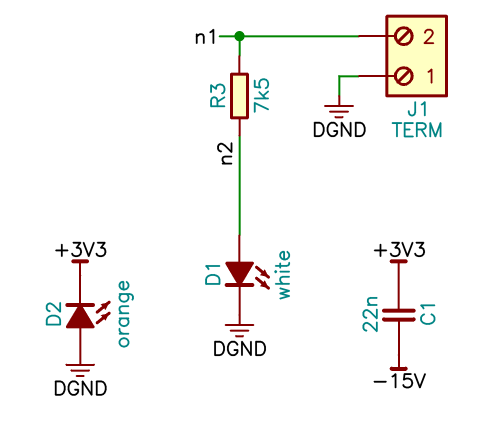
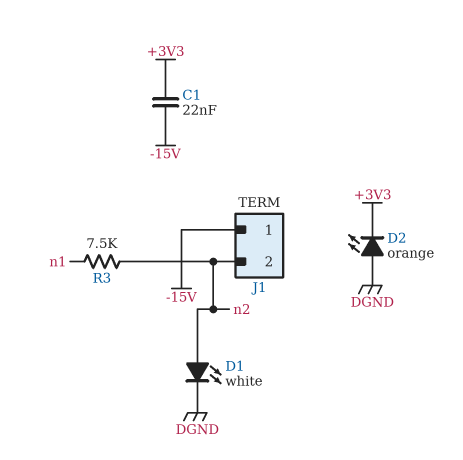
J1 pin 1: DGND -> -15V
J1 pin 2: n1 -> n2

